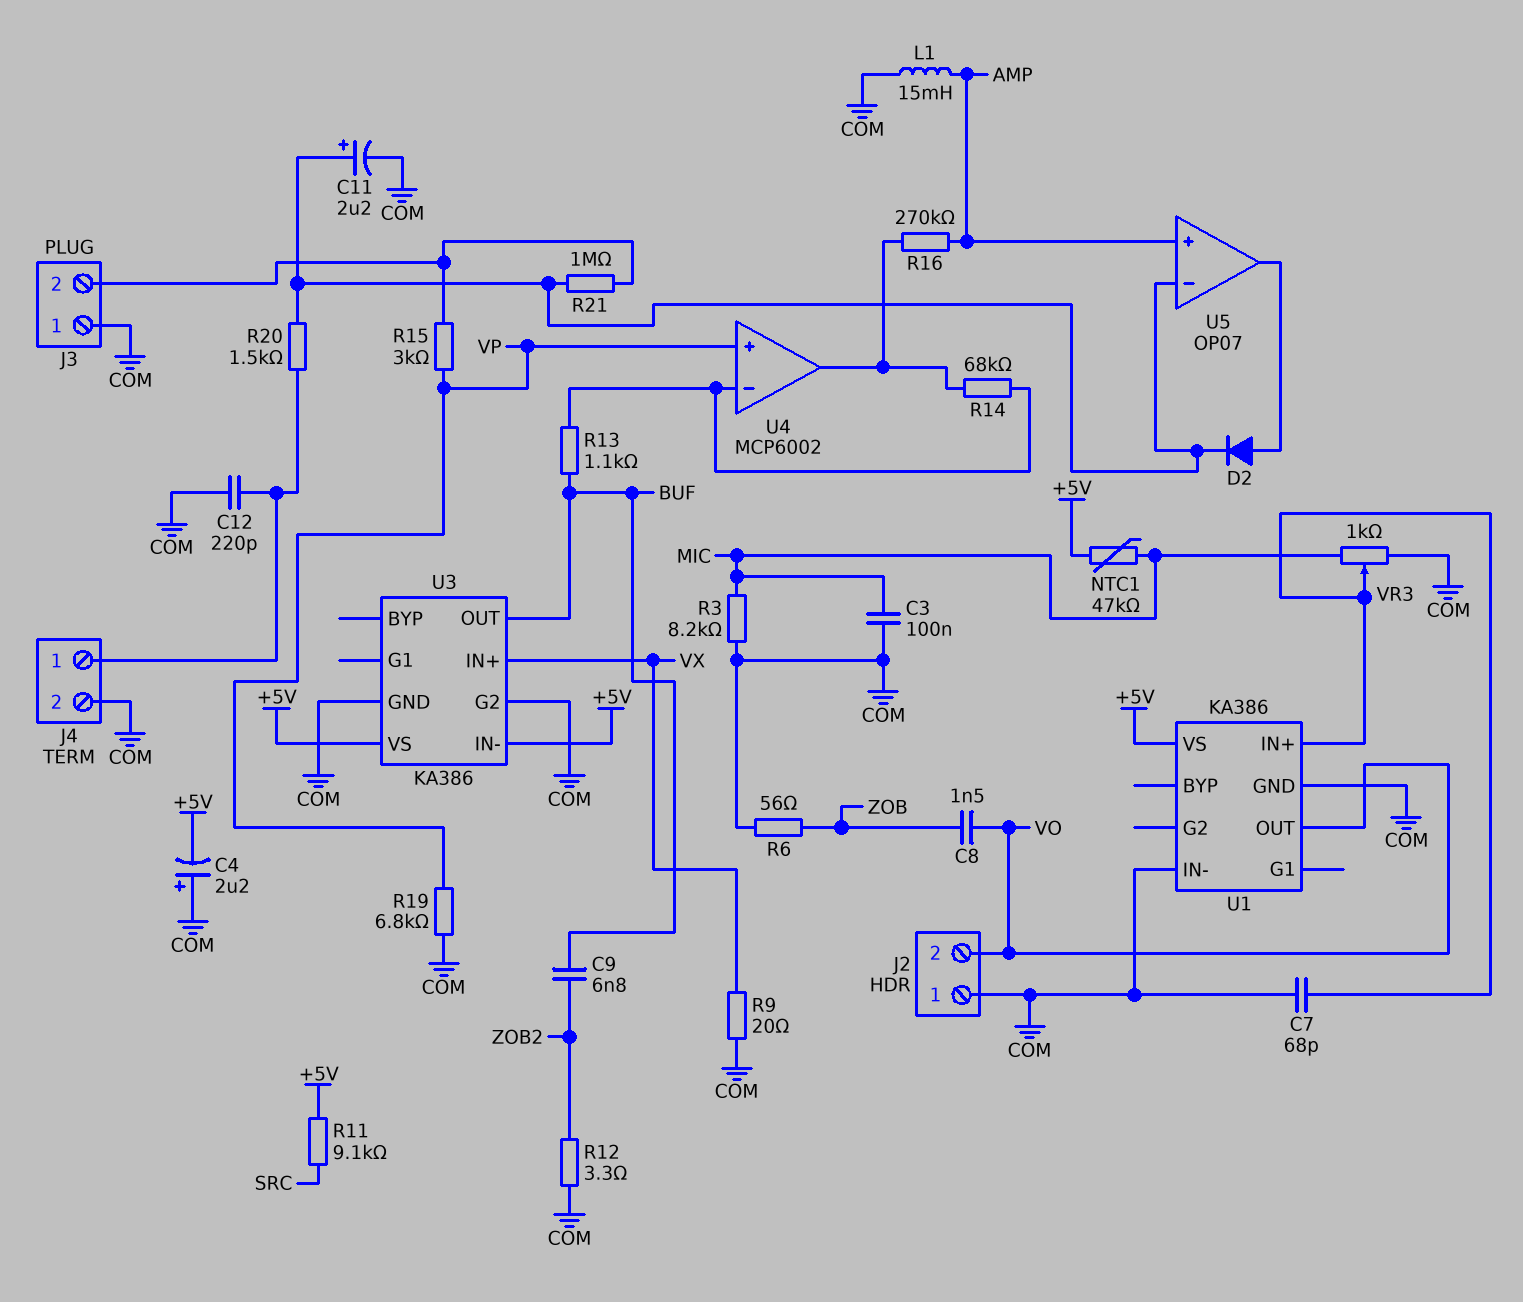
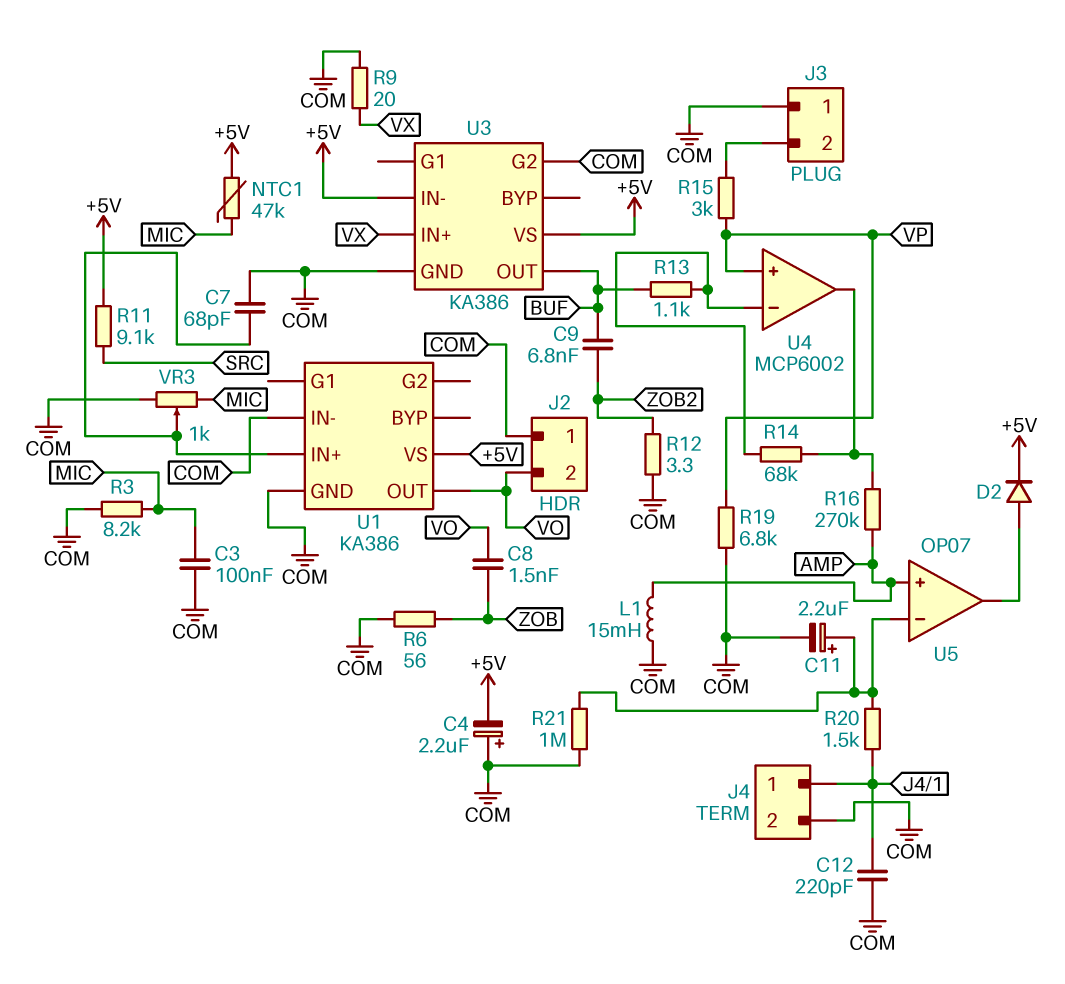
D2: diode (A U5/out, K U5/in-) -> diode (A U5/out, K +5V)
R21: 1M (J3/2, U5/in-) -> 1M (COM, U5/in-)

